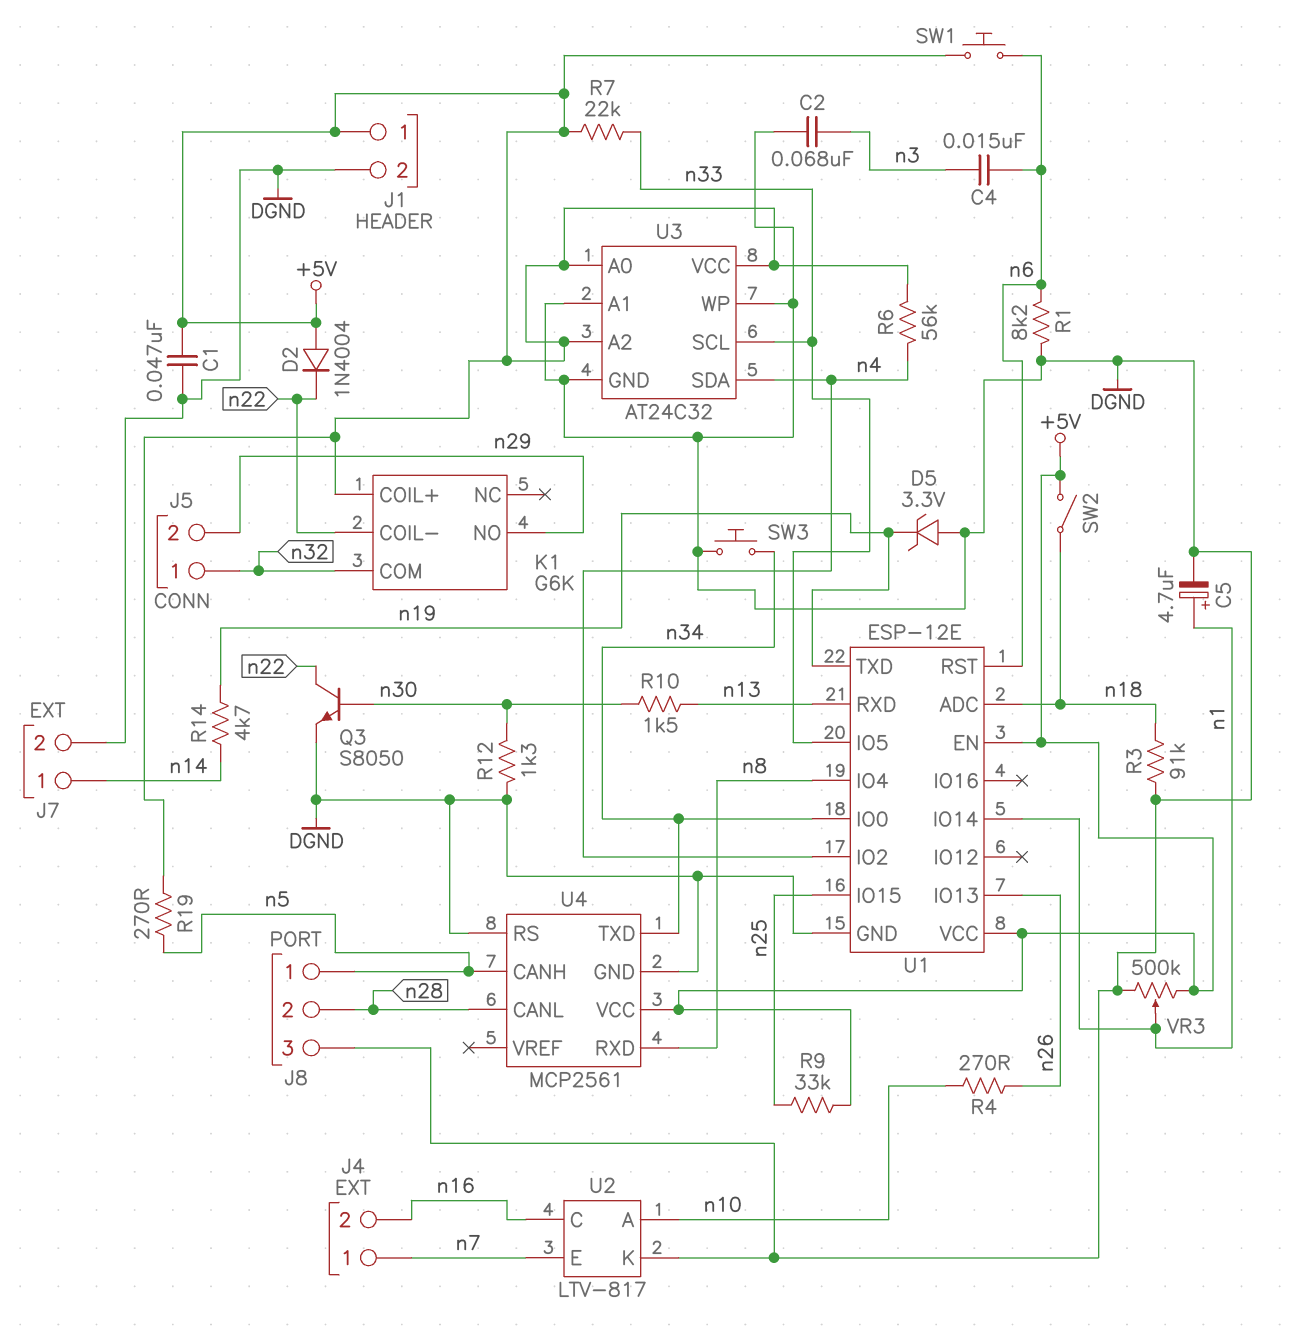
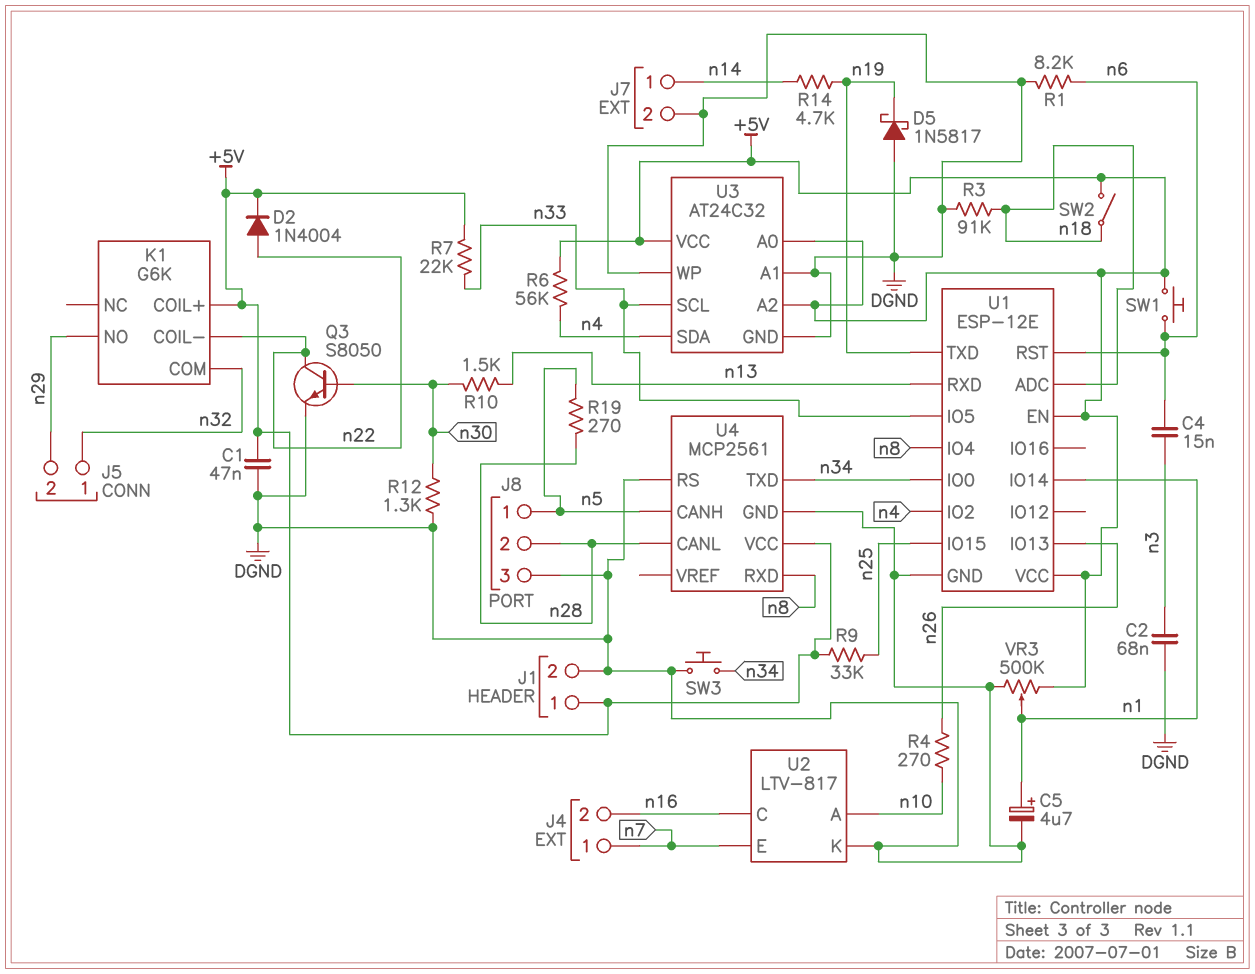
D2: diode 1N4004 (A +5V, K n22) -> diode 1N4004 (A n22, K +5V)
D5: zener 3.3V (A DGND, K n19) -> schottky 1N5817 (A DGND, K n19)
R19: 270 (+5V, n5) -> 270 (n5, n28)

